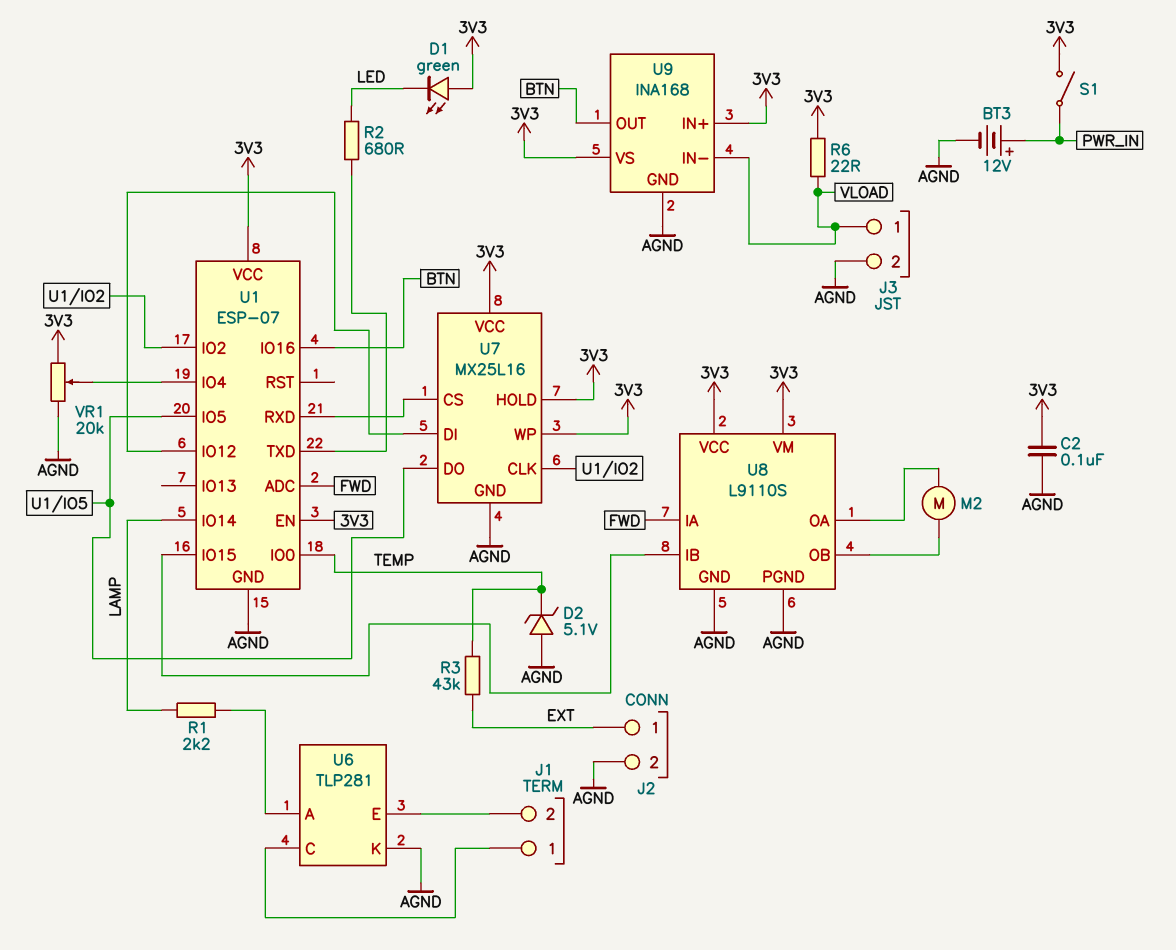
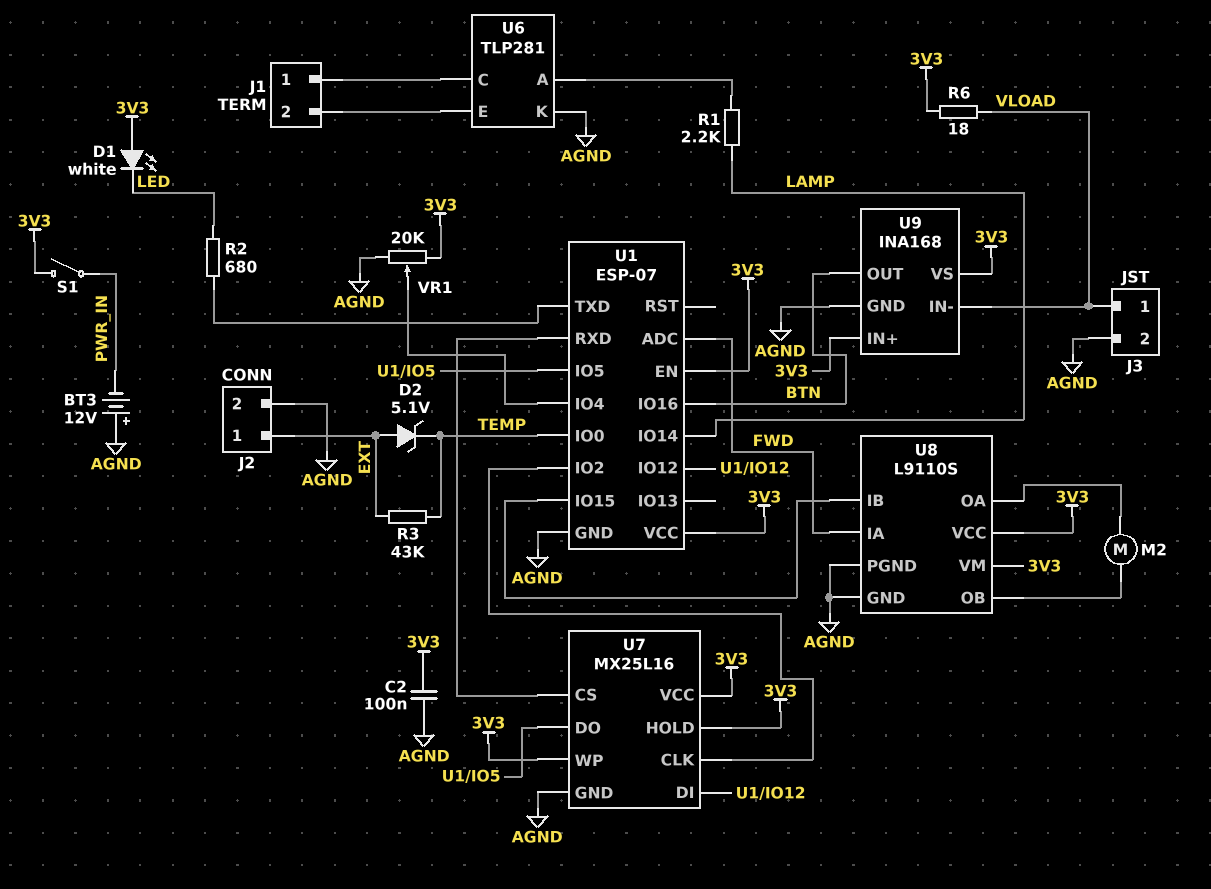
BT3: 12V (plus PWR_IN, minus AGND) -> 12V (plus AGND, minus PWR_IN)
D1: LED green (A 3V3, K LED) -> LED white (A 3V3, K LED)
D2: zener 5.1V (A AGND, K TEMP) -> zener 5.1V (A EXT, K TEMP)
R6: 22 (3V3, VLOAD) -> 18 (3V3, VLOAD)

